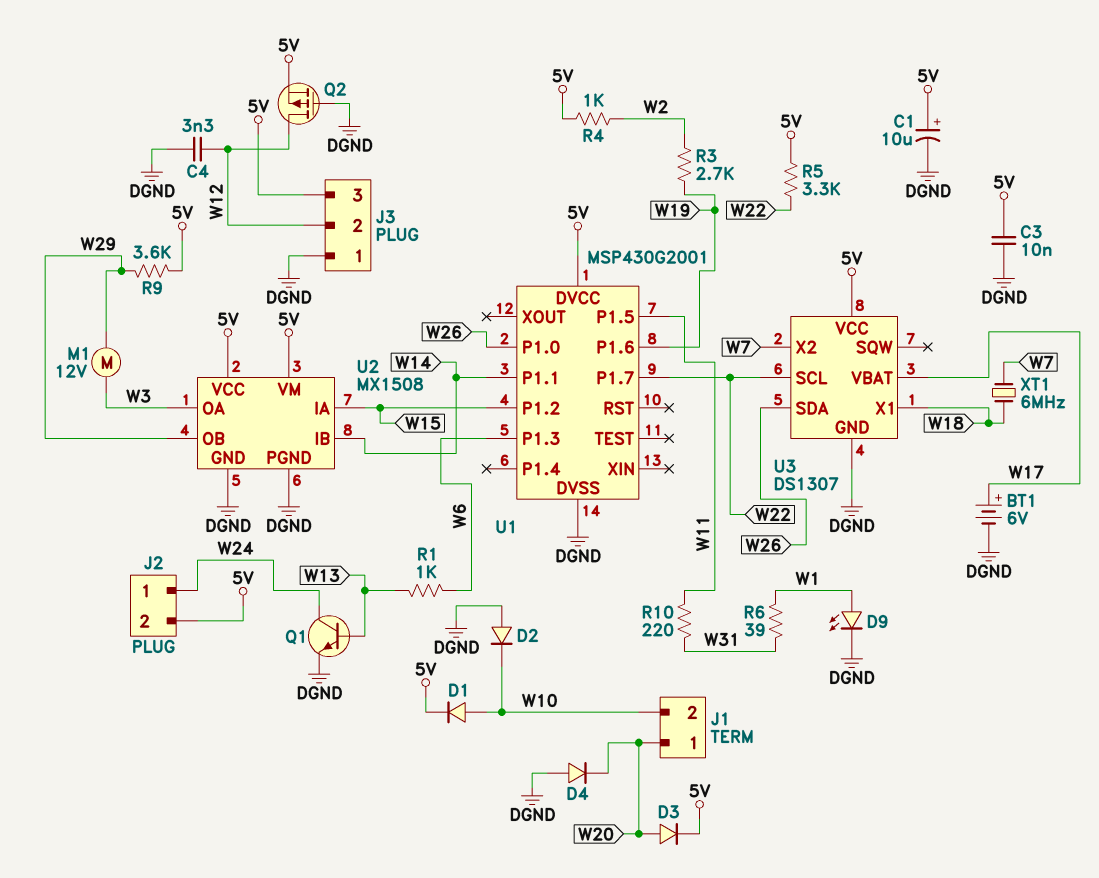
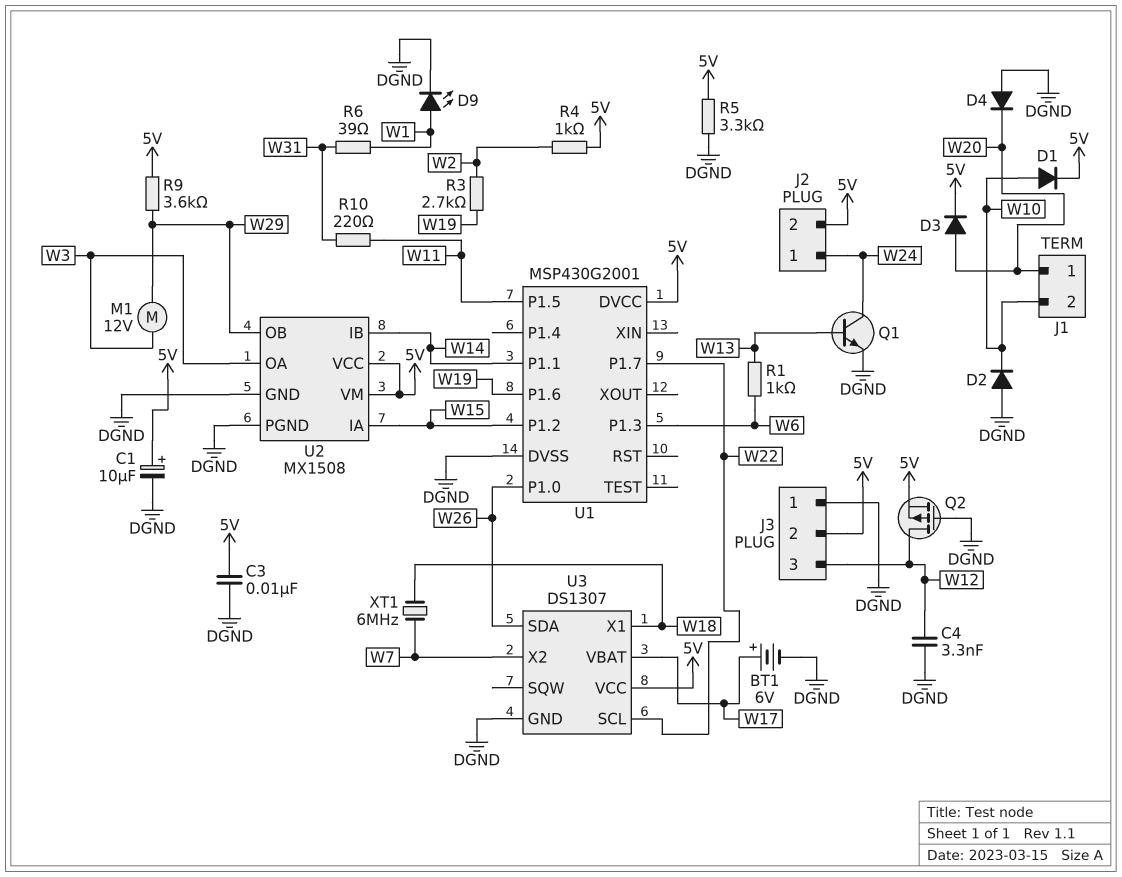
J3 pin 2: W12 -> 5V
J3 pin 3: 5V -> W12
R5: 3.3k (5V, W22) -> 3.3k (5V, DGND)

